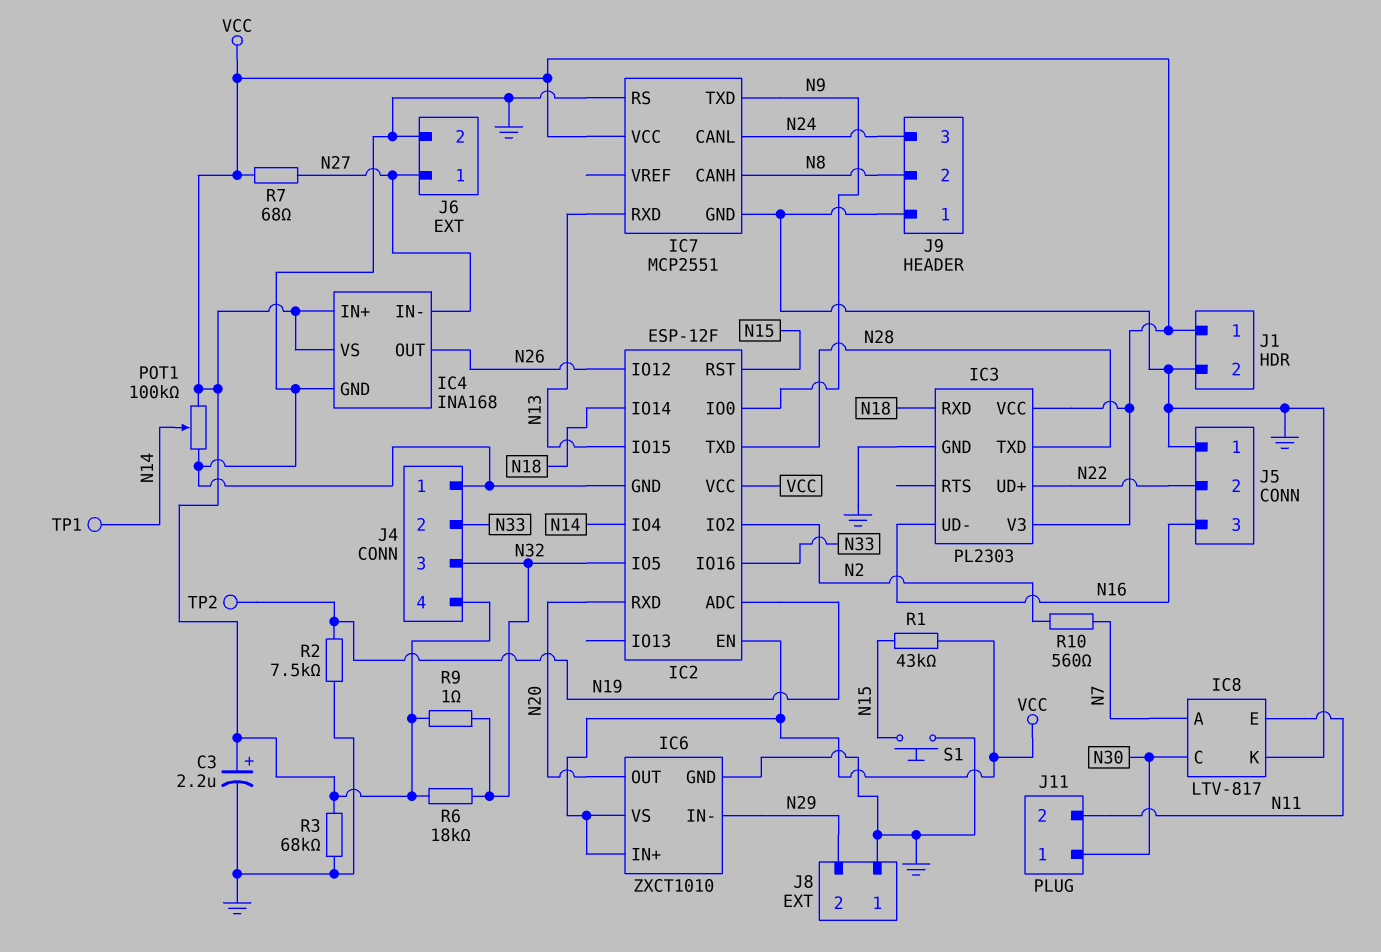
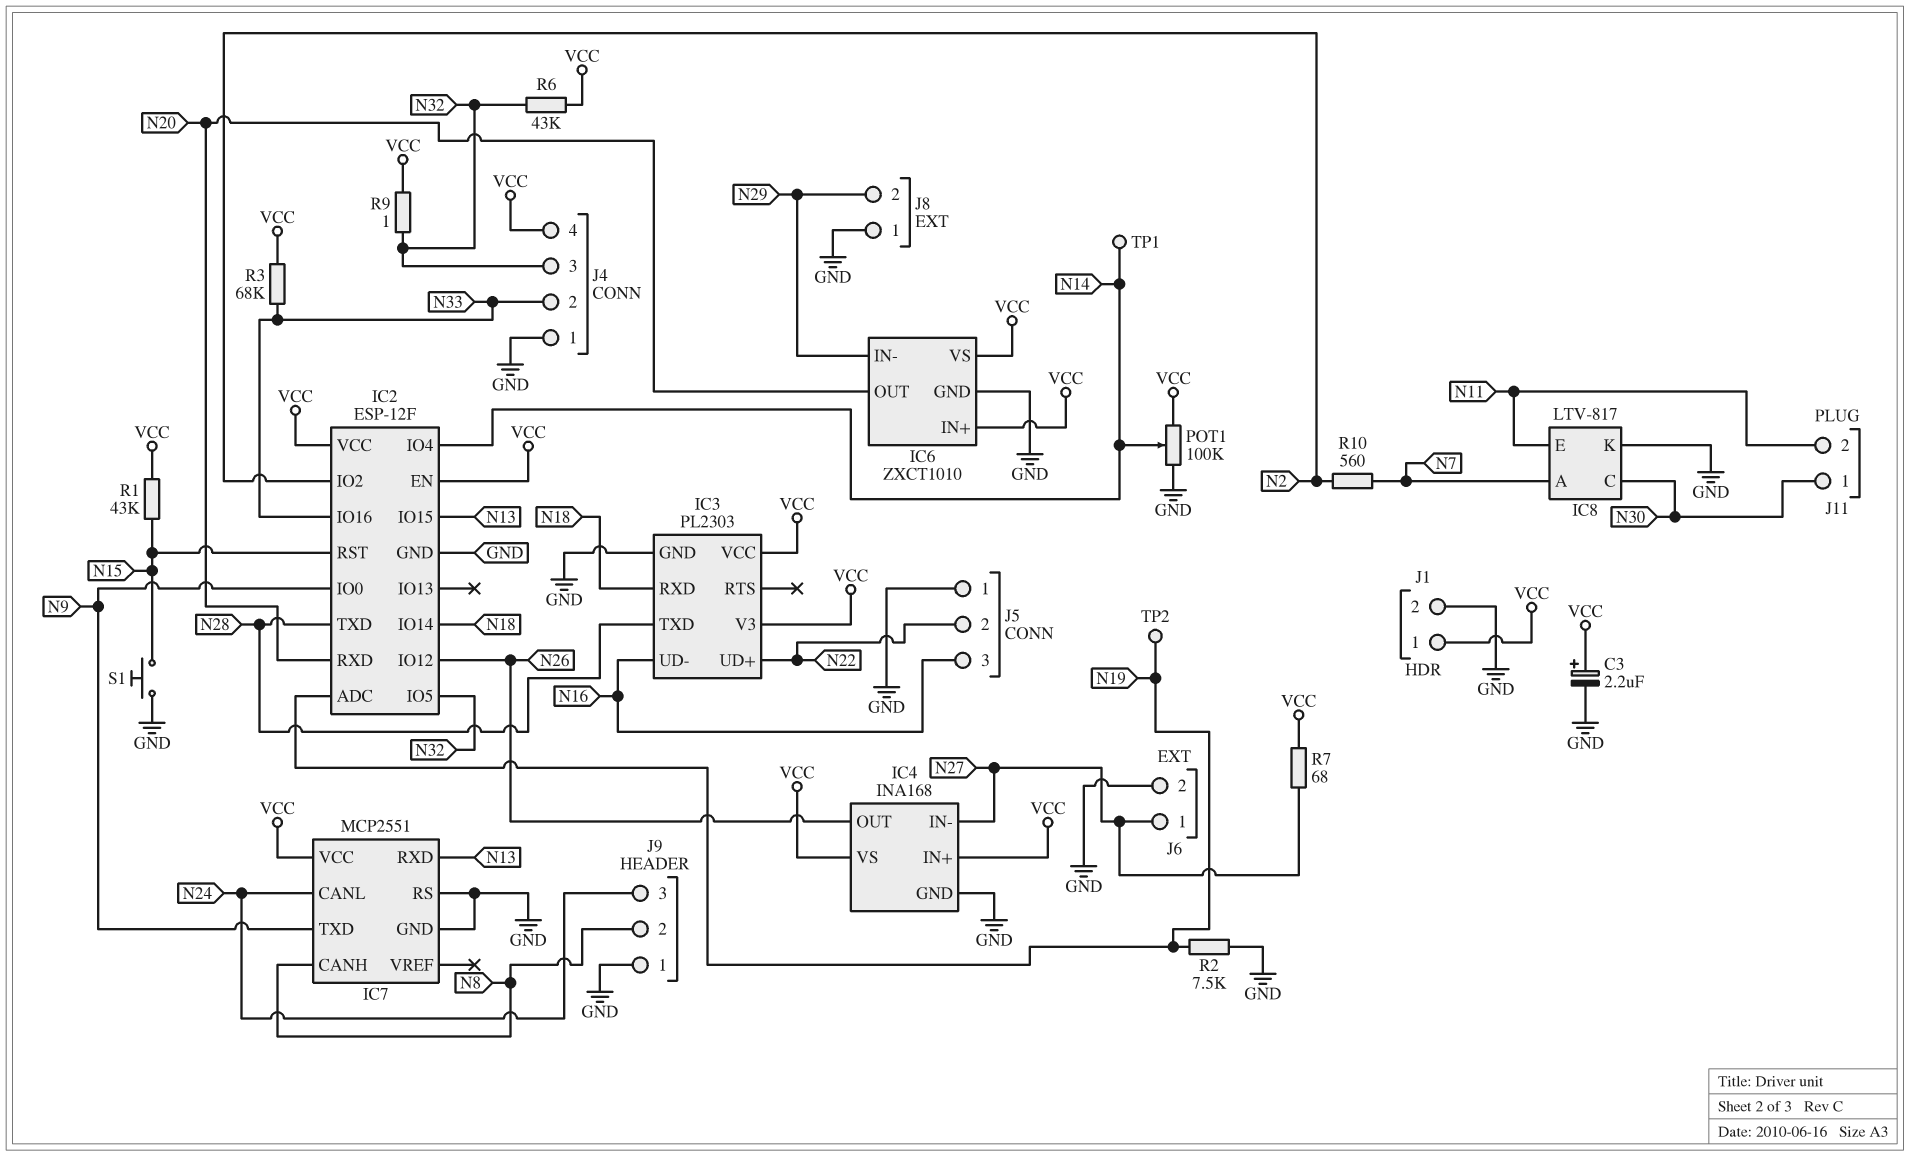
R3: 68k (GND, VCC) -> 68k (N33, VCC)
R6: 18k (N32, VCC) -> 43k (N32, VCC)

